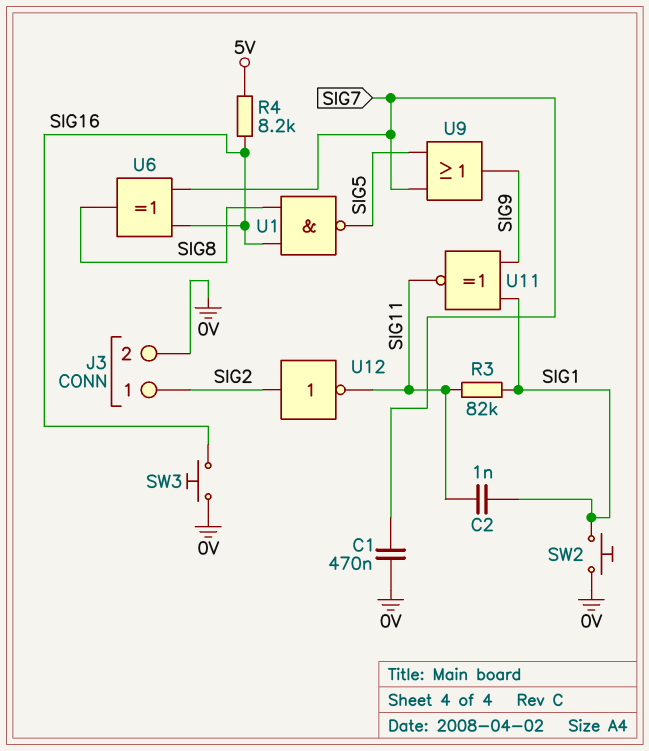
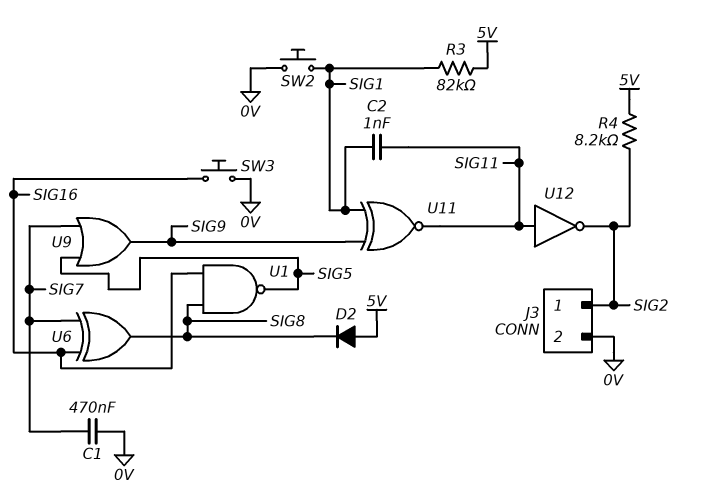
D2: none -> diode (A 5V, K SIG8)
R3: 82k (SIG1, SIG11) -> 82k (5V, SIG1)
R4: 8.2k (5V, SIG16) -> 8.2k (5V, SIG2)
U12: NOT (in SIG2, out SIG11) -> NOT (in SIG11, out SIG2)

